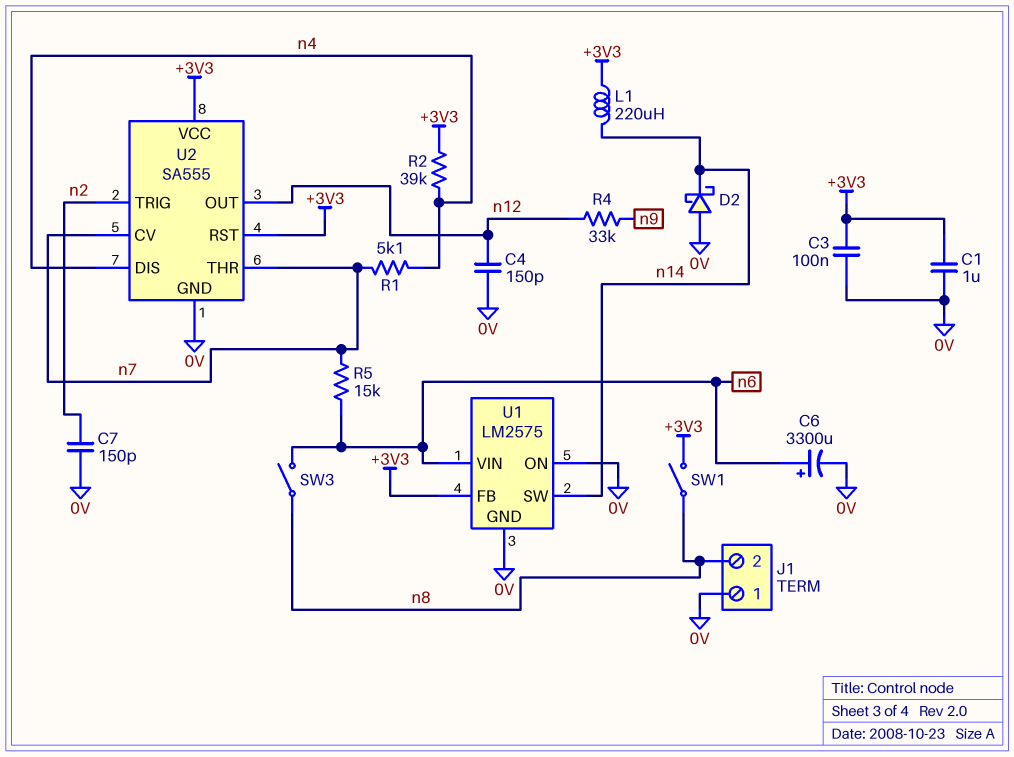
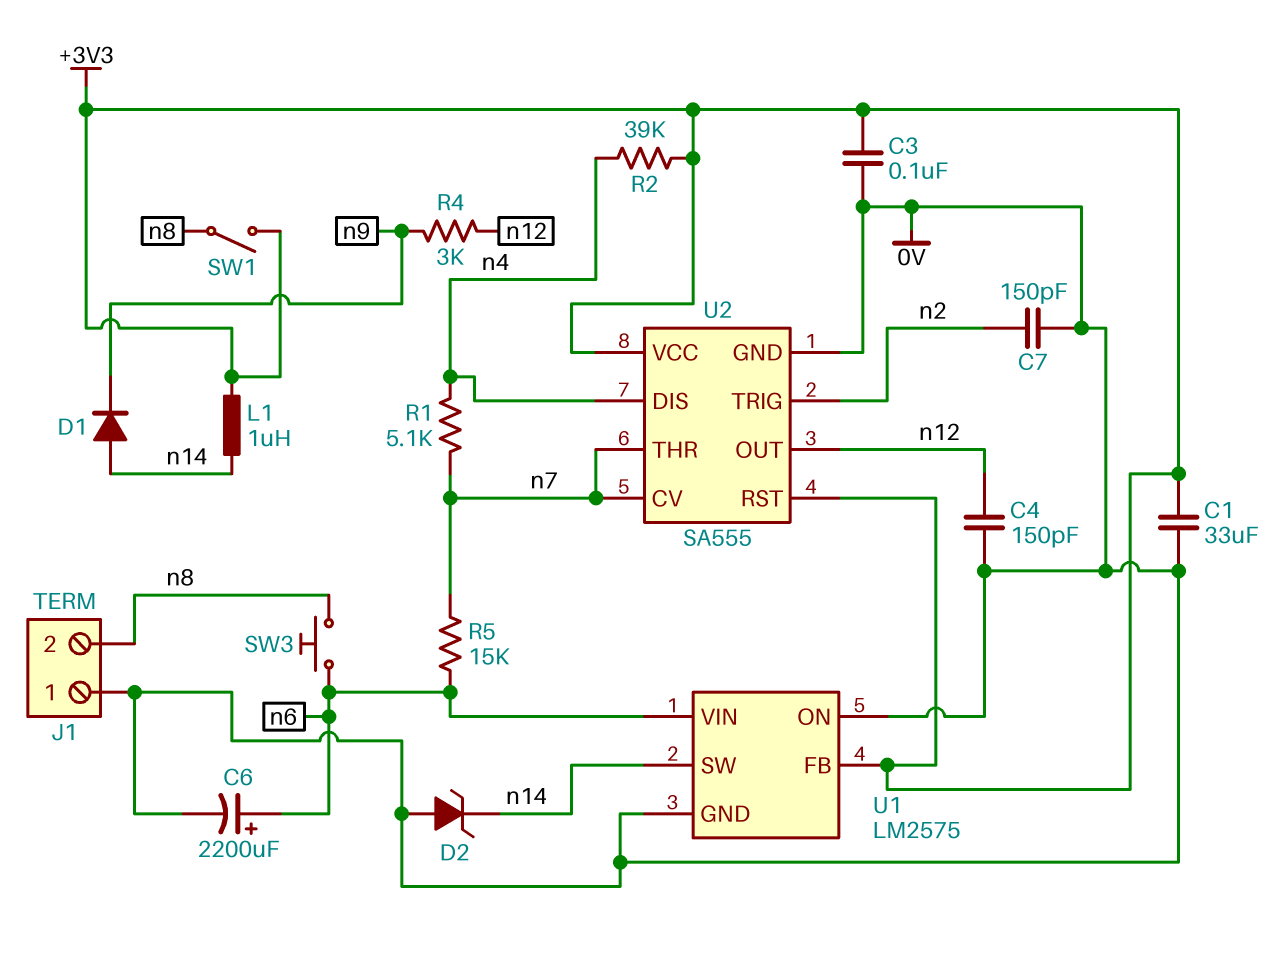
C1: 1uF (+3V3, 0V) -> 33uF (+3V3, 0V)
C6: 3300uF (plus n6, minus 0V) -> 2200uF (plus n6, minus 0V)
D1: none -> diode (A n14, K n9)
D2: schottky (A 0V, K n14) -> zener (A 0V, K n14)
L1: 220uH (+3V3, n14) -> 1uH (+3V3, n14)
R4: 33k (n9, n12) -> 3k (n9, n12)
SW3: switch (n6, n8) -> button (n6, n8)

